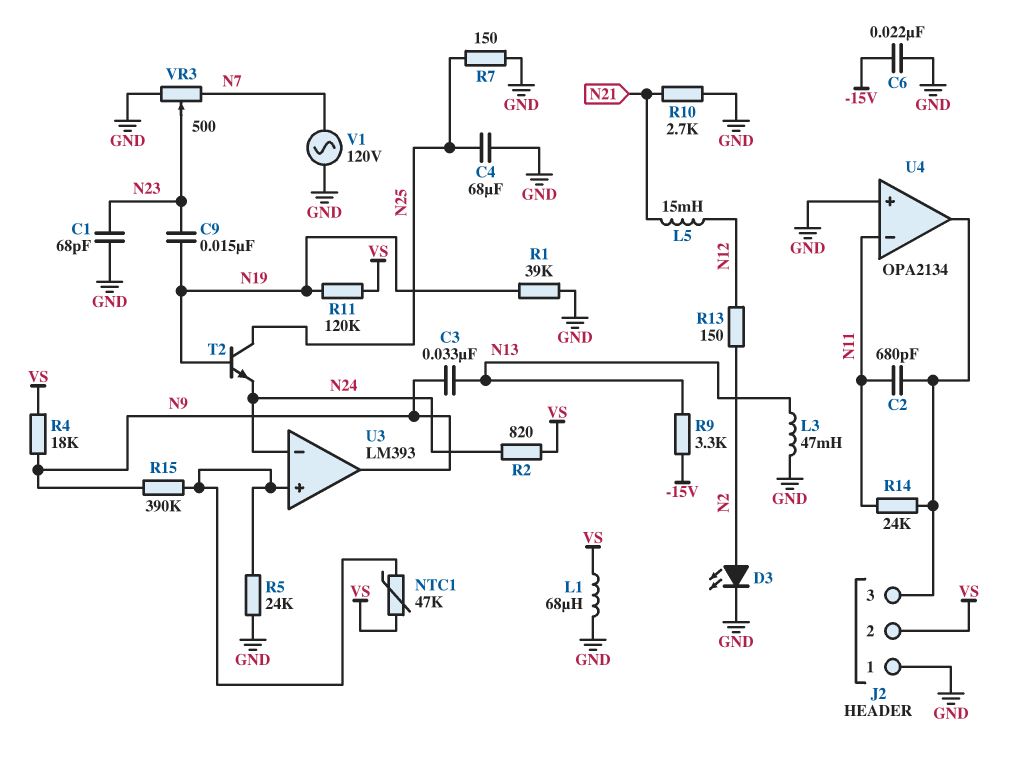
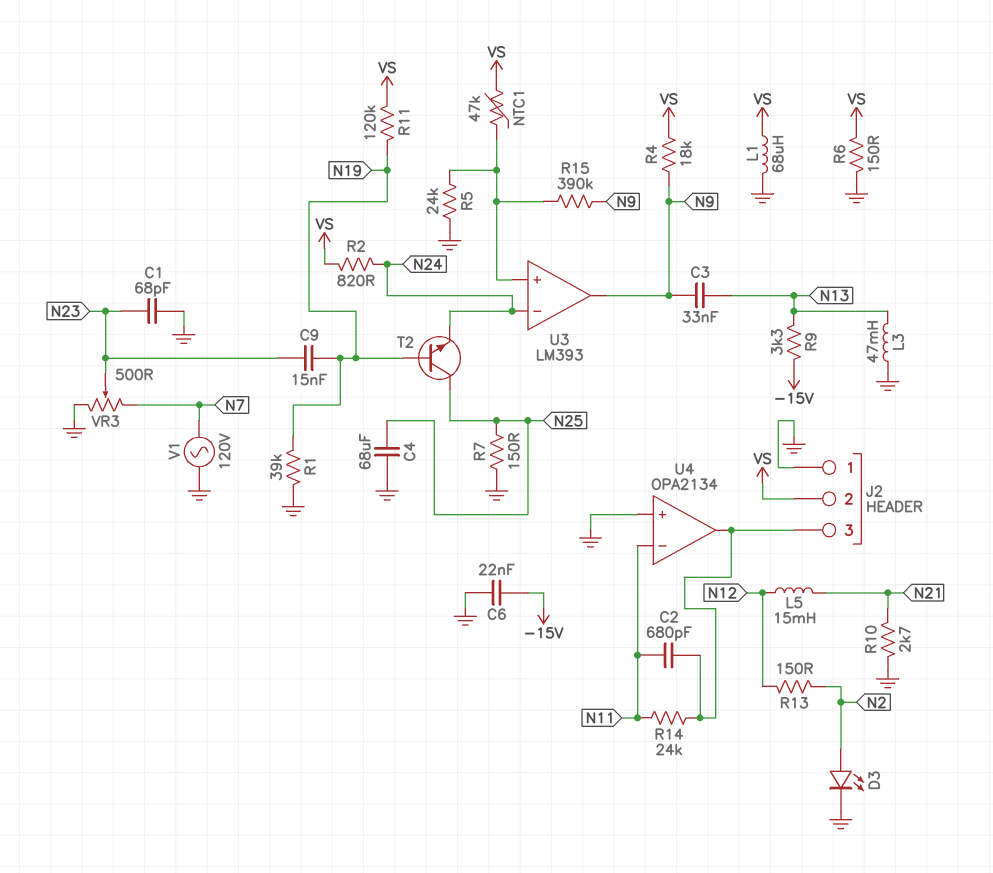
R6: none -> 150 (GND, VS)

